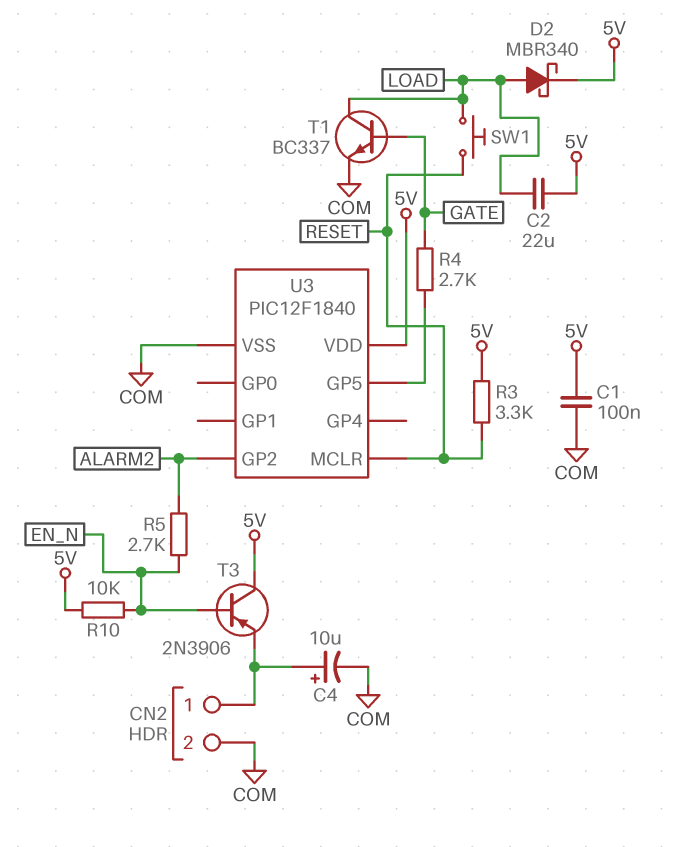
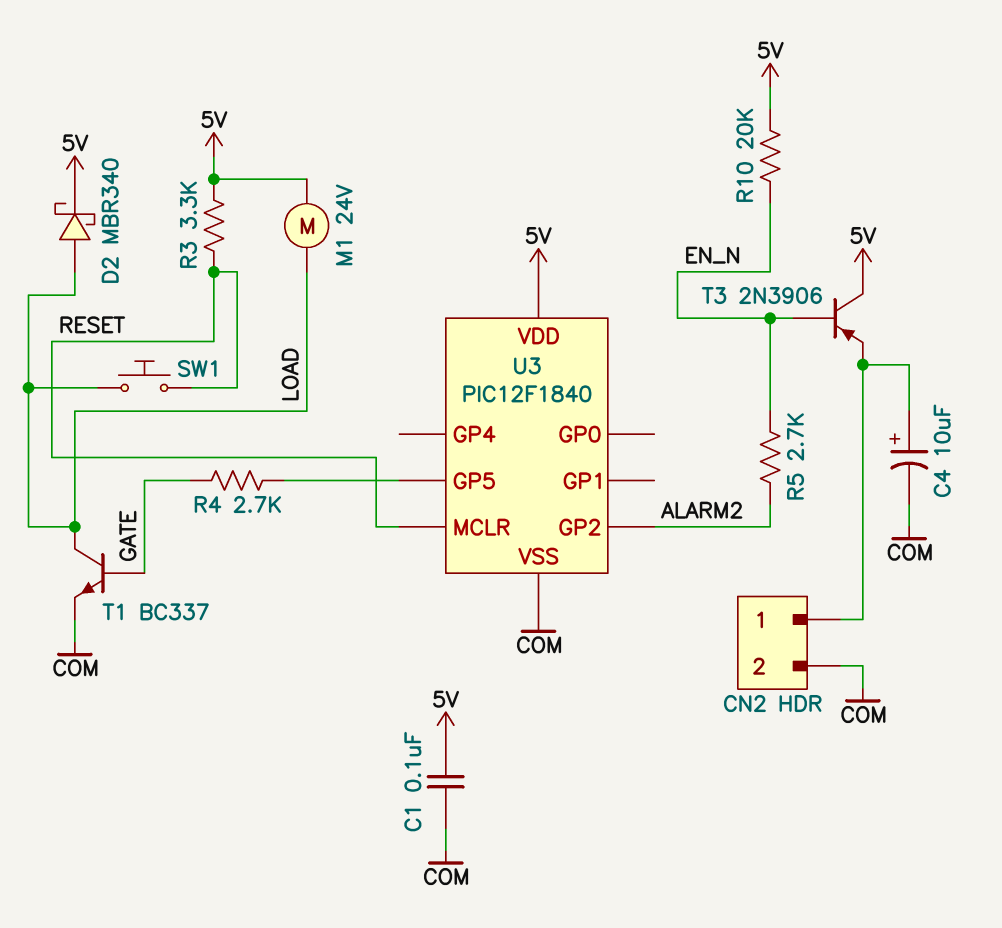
C2: 22uF (5V, LOAD) -> none
M1: none -> motor 24V (5V, LOAD)
R10: 10k (5V, EN_N) -> 20k (5V, EN_N)

